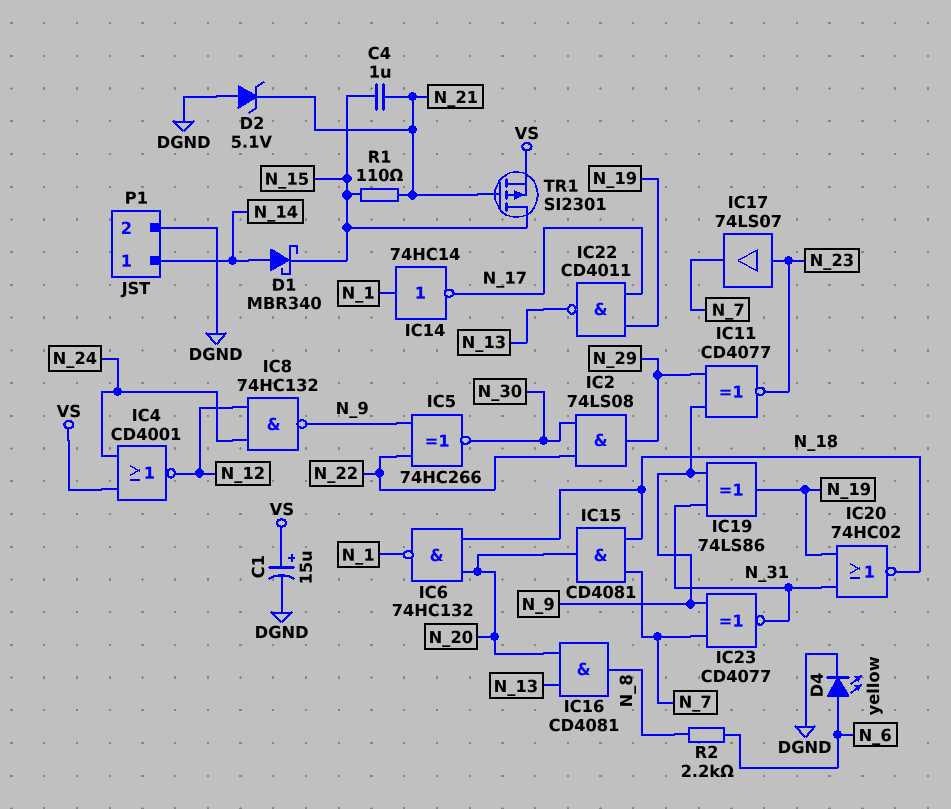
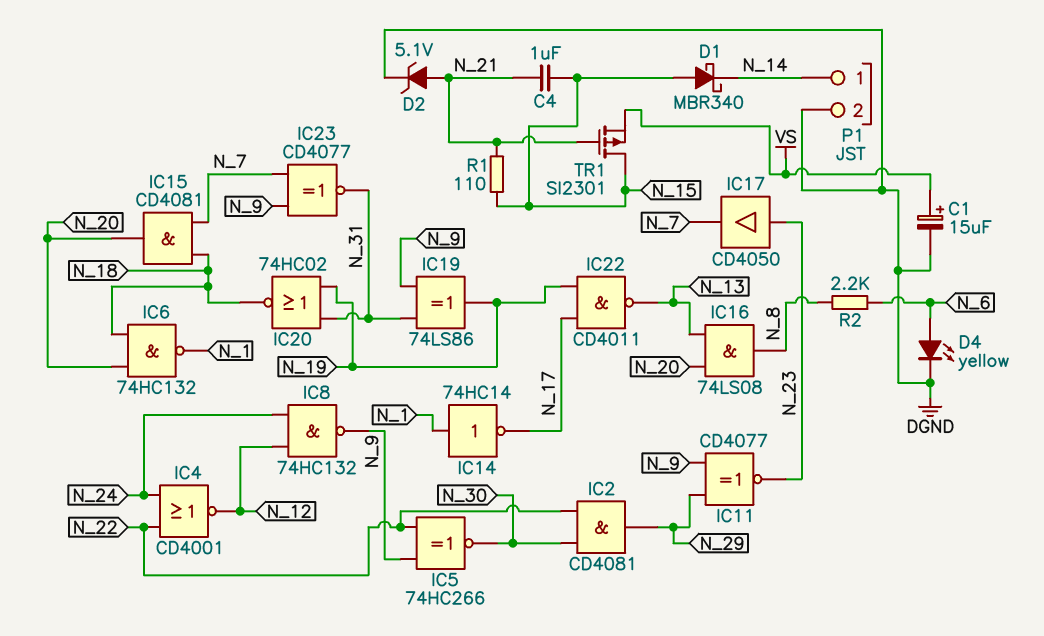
D1: schottky MBR340 (A N_14, K N_15) -> schottky MBR340 (A N_15, K N_14)
D2: zener 5.1V (A DGND, K N_21) -> zener 5.1V (A N_21, K DGND)
IC2: AND 74LS08 (in N_22, in N_30, out N_29) -> AND CD4081 (in N_22, in N_30, out N_29)
IC4: NOR CD4001 (in N_24, in VS, out N_12) -> NOR CD4001 (in N_22, in N_24, out N_12)
IC16: AND CD4081 (in N_13, in N_20, out N_8) -> AND 74LS08 (in N_13, in N_20, out N_8)
IC17: buffer 74LS07 (in N_23, out N_7) -> buffer CD4050 (in N_23, out N_7)

